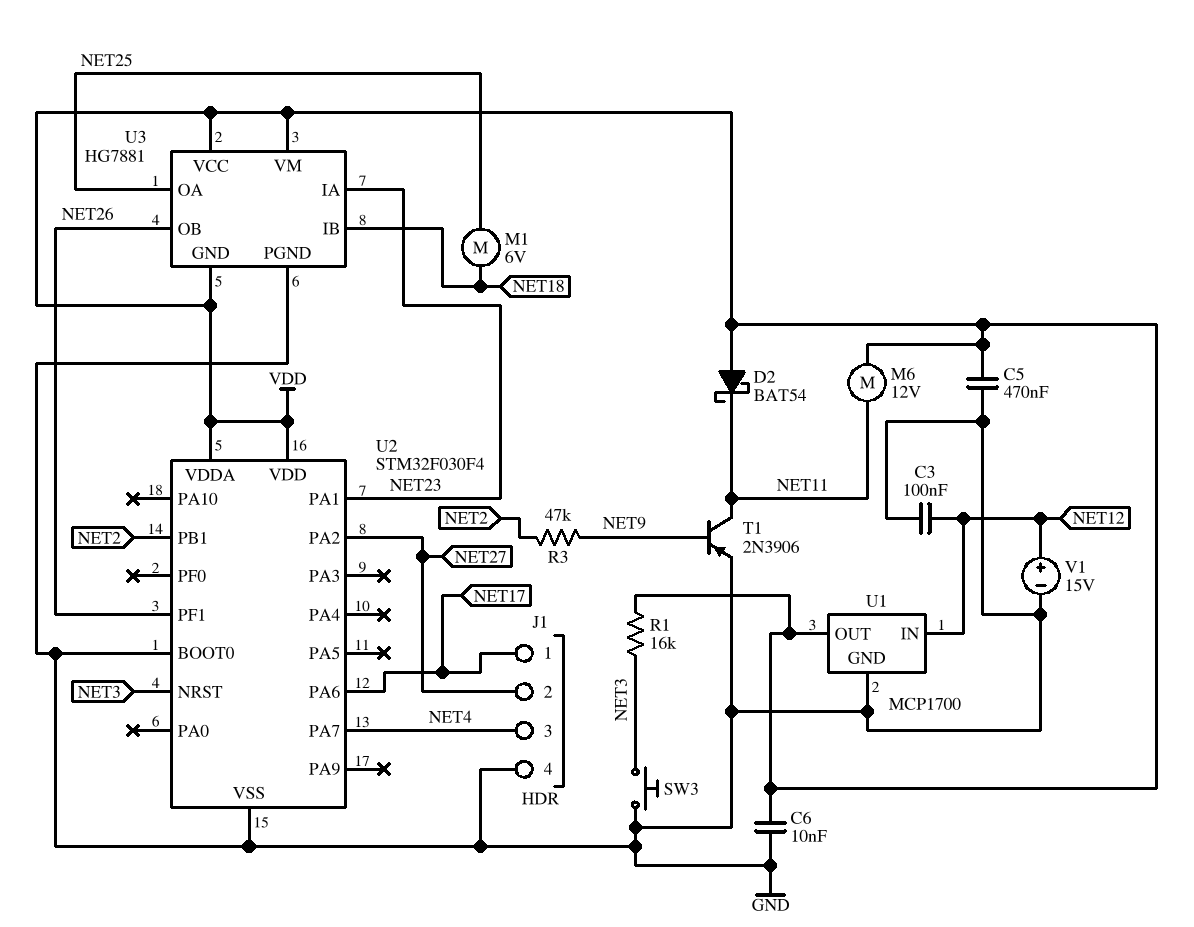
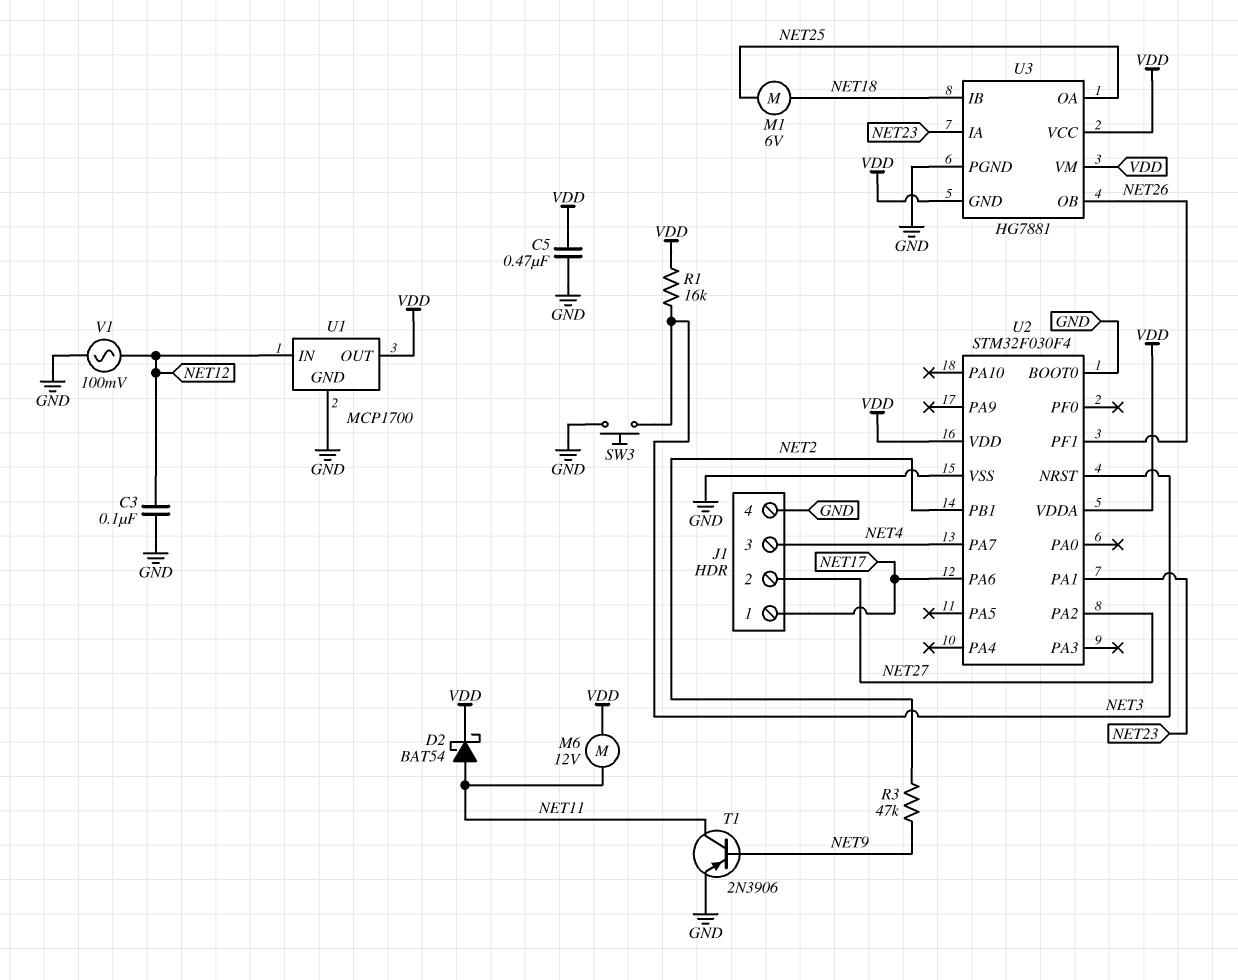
C6: 10nF (GND, VDD) -> none
D2: schottky BAT54 (A VDD, K NET11) -> schottky BAT54 (A NET11, K VDD)
V1: 15V (plus NET12, minus GND) -> AC 100mV (GND, NET12)

